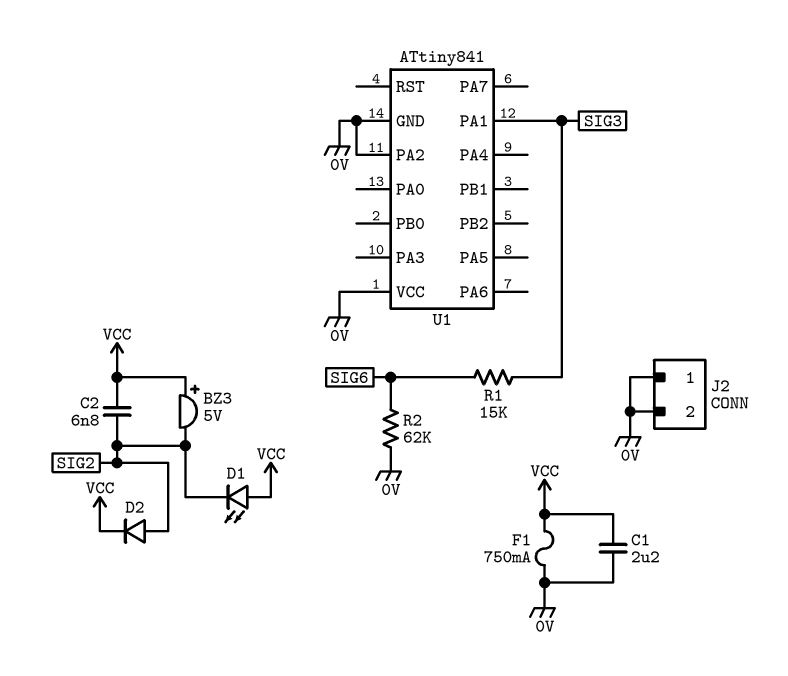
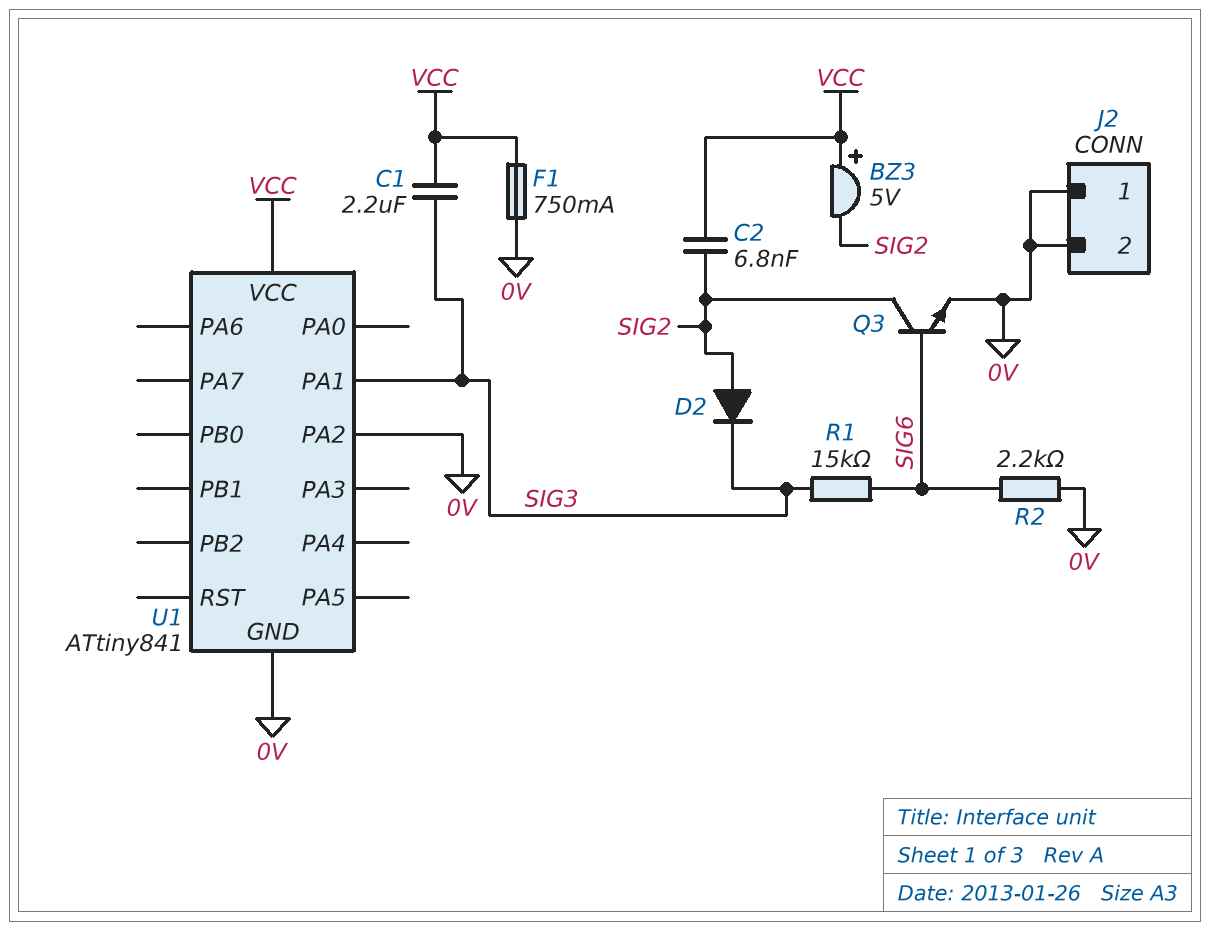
C1: 2.2uF (0V, VCC) -> 2.2uF (SIG3, VCC)
D1: LED (A VCC, K SIG2) -> none
D2: diode (A SIG2, K VCC) -> diode (A SIG2, K SIG3)
Q3: none -> NPN (B SIG6, C SIG2, E 0V)
R2: 62k (0V, SIG6) -> 2.2k (0V, SIG6)
U1 pin VCC: 0V -> VCC

